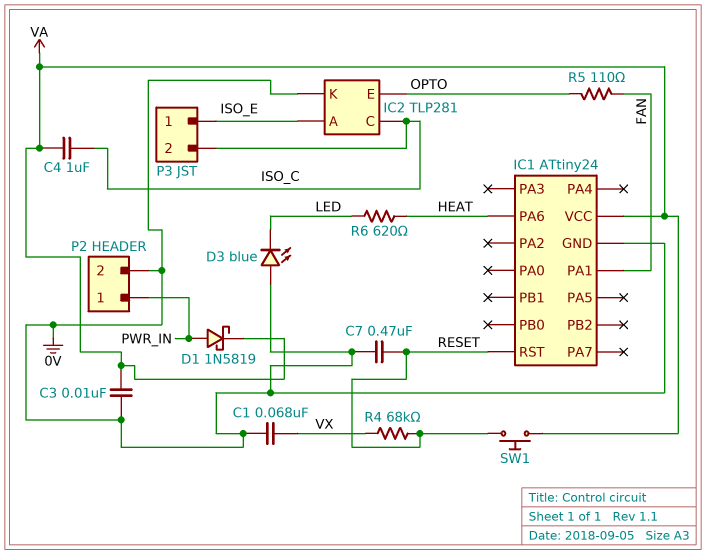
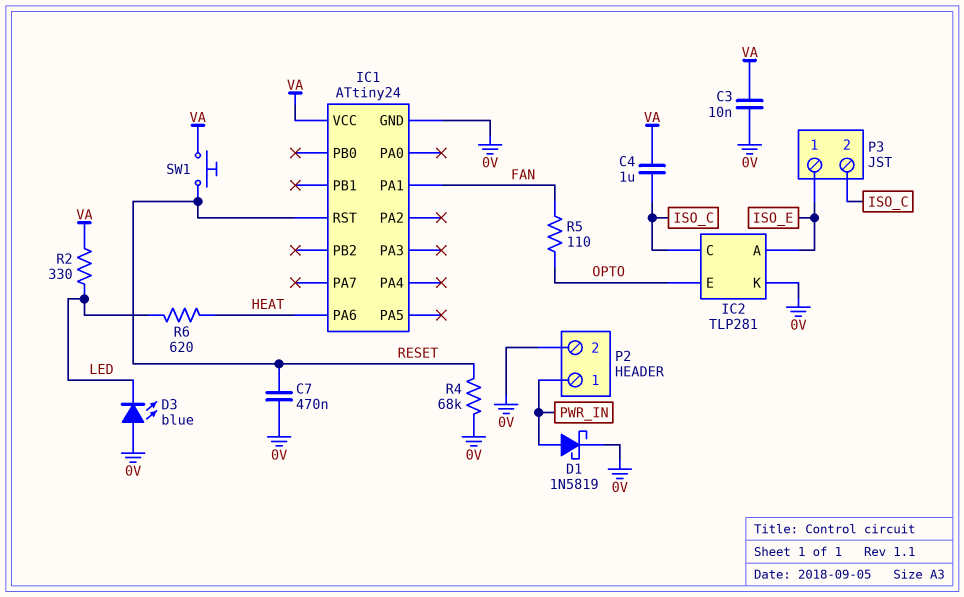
C1: 68nF (0V, VX) -> none
D1: schottky 1N5819 (A PWR_IN, K VA) -> schottky 1N5819 (A PWR_IN, K 0V)
R2: none -> 330 (LED, VA)
R4: 68k (RESET, VX) -> 68k (0V, RESET)

